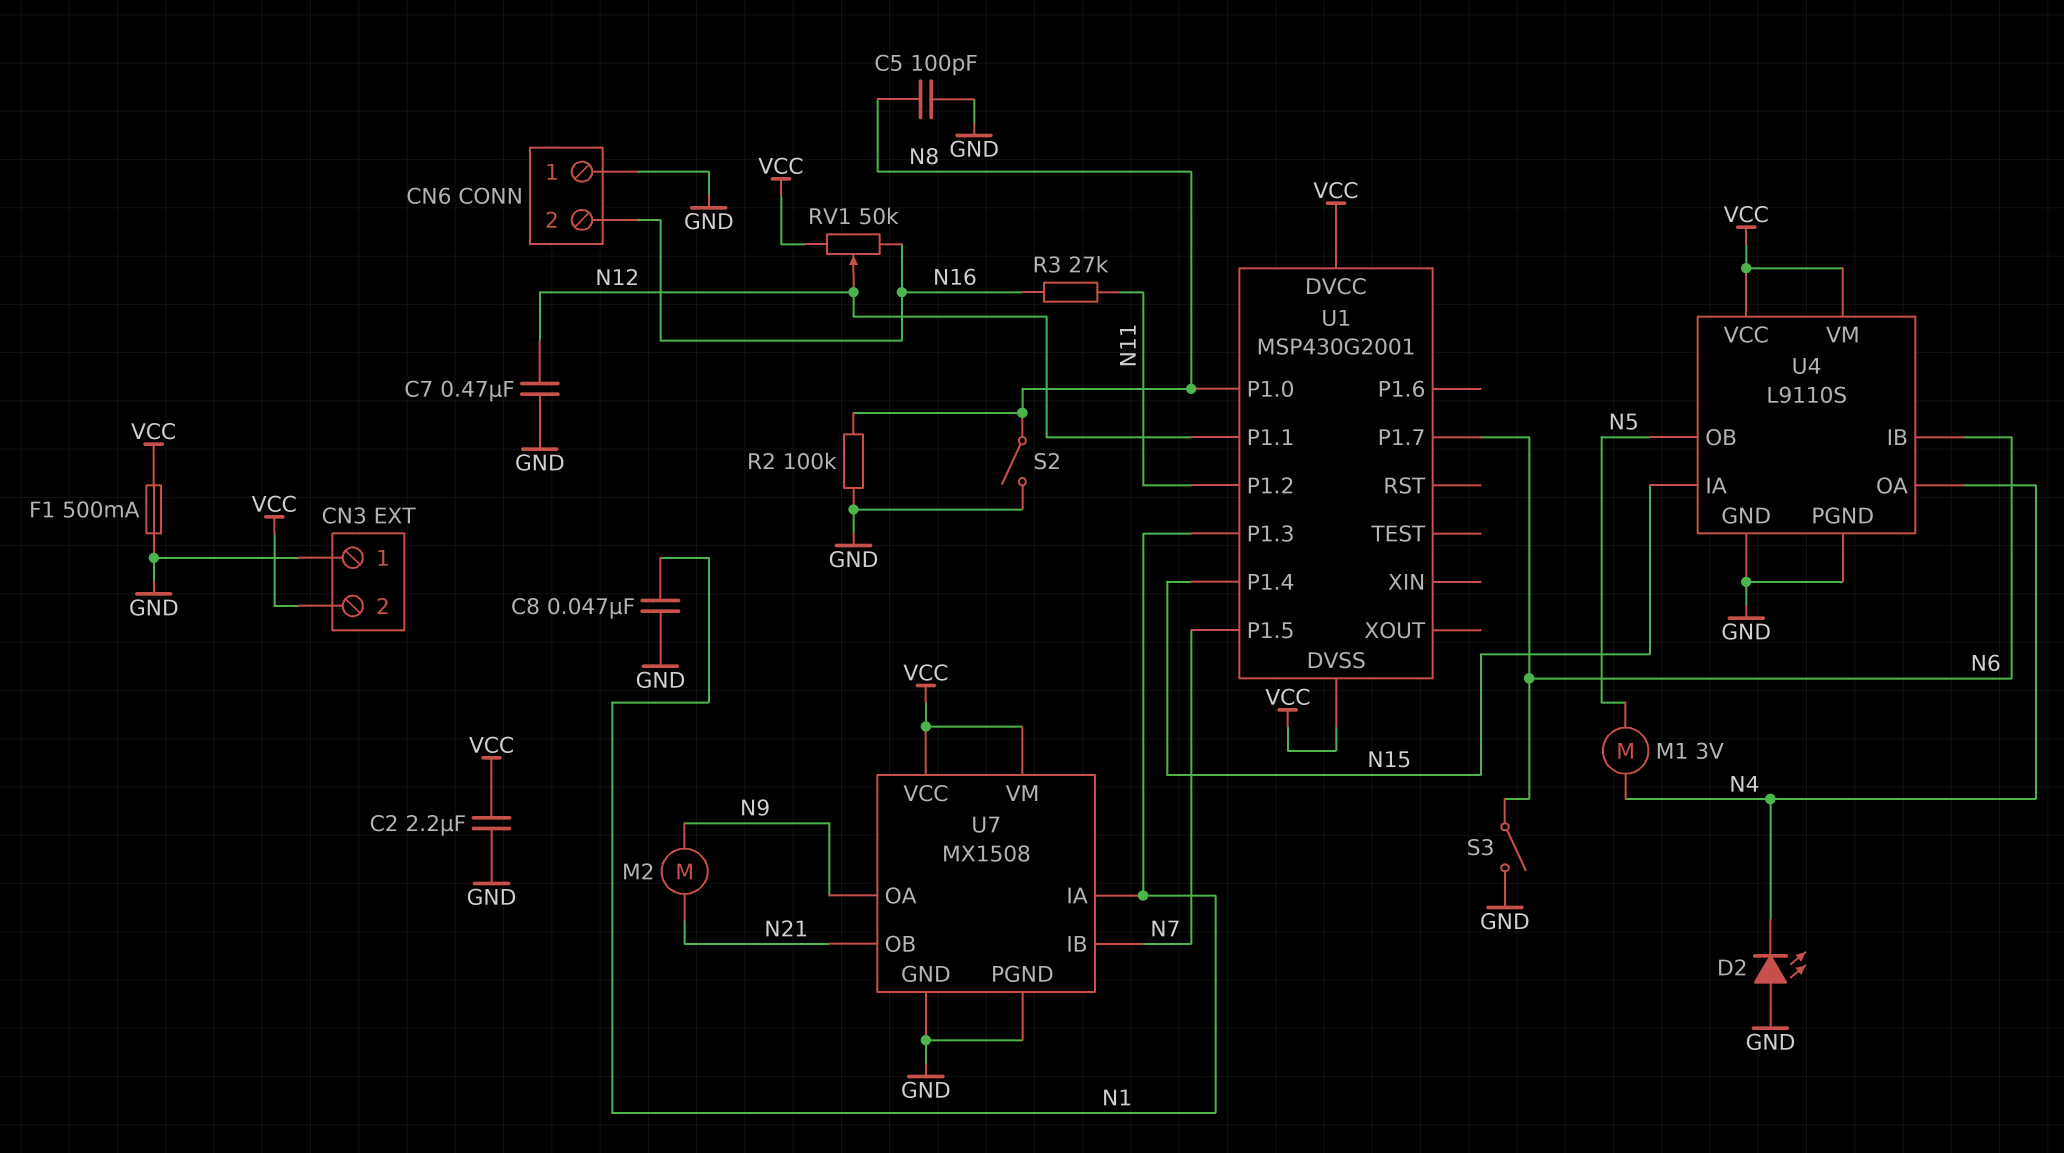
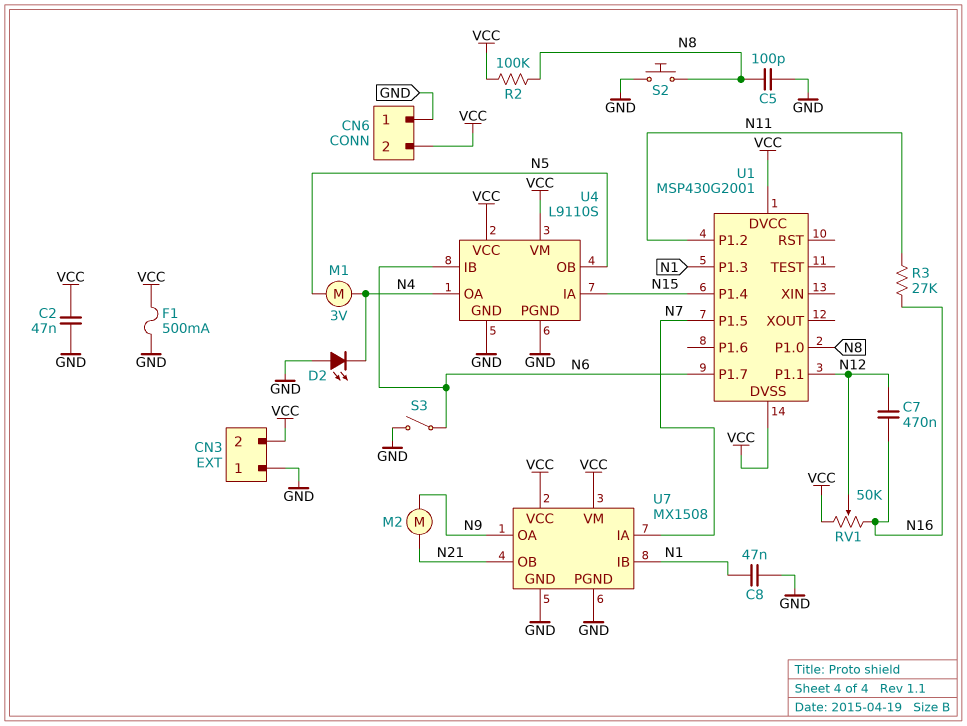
C2: 2.2uF (GND, VCC) -> 47nF (GND, VCC)
C7: 470nF (GND, N12) -> 470nF (N12, N16)
CN6 pin 2: N16 -> VCC
R2: 100k (GND, N8) -> 100k (N8, VCC)
S2: switch (GND, N8) -> button (GND, N8)
U7 pin IA: N1 -> N7
U7 pin IB: N7 -> N1

